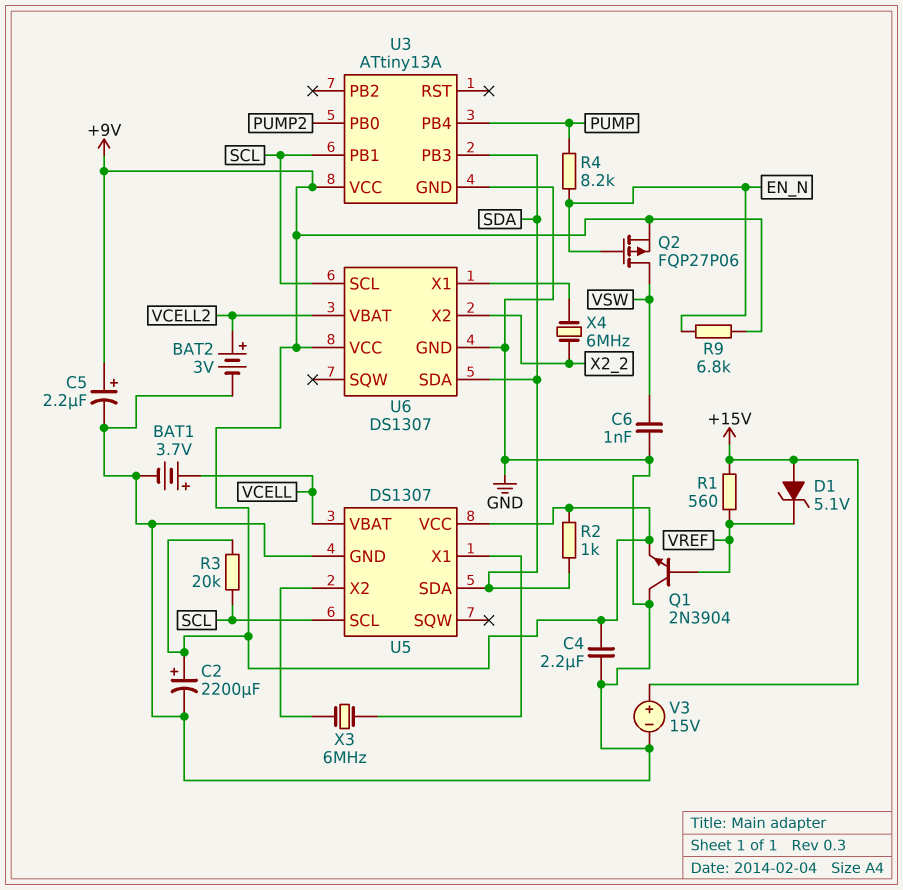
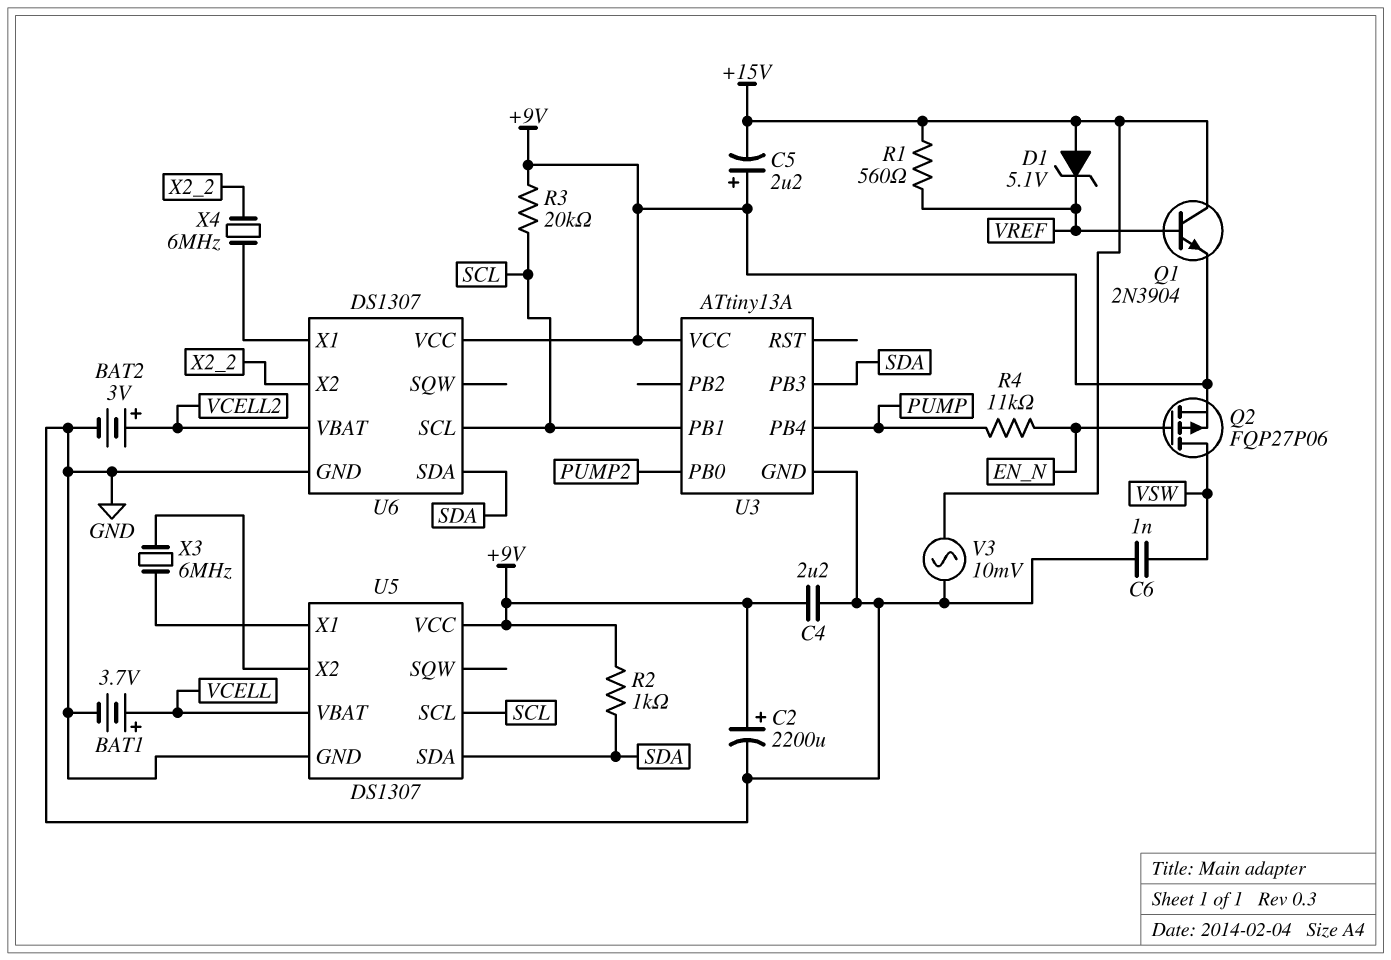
C5: 2.2uF (plus +9V, minus GND) -> 2.2uF (plus +9V, minus +15V)
Q1: NPN 2N3904 (B VREF, C GND, E +9V) -> NPN 2N3904 (B VREF, C +15V, E +9V)
R4: 8.2k (EN_N, PUMP) -> 11k (EN_N, PUMP)
R9: 6.8k (+9V, EN_N) -> none
V3: 15V (plus +15V, minus GND) -> AC 10mV (+15V, GND)

